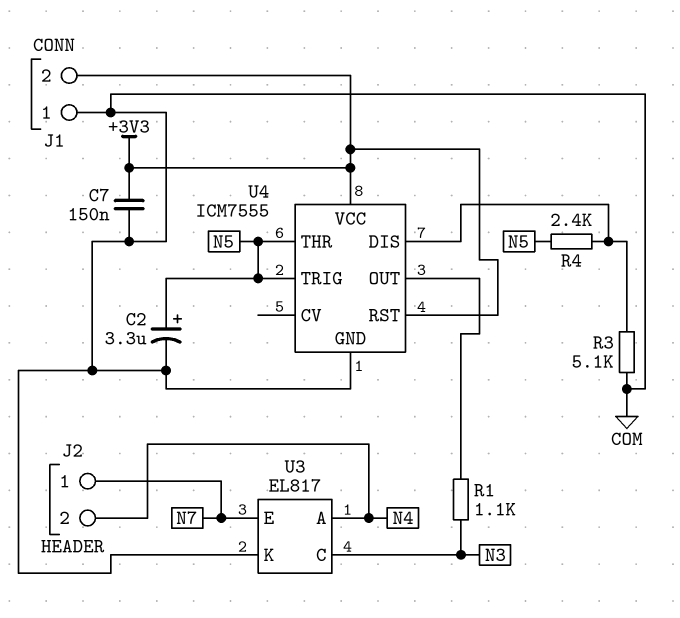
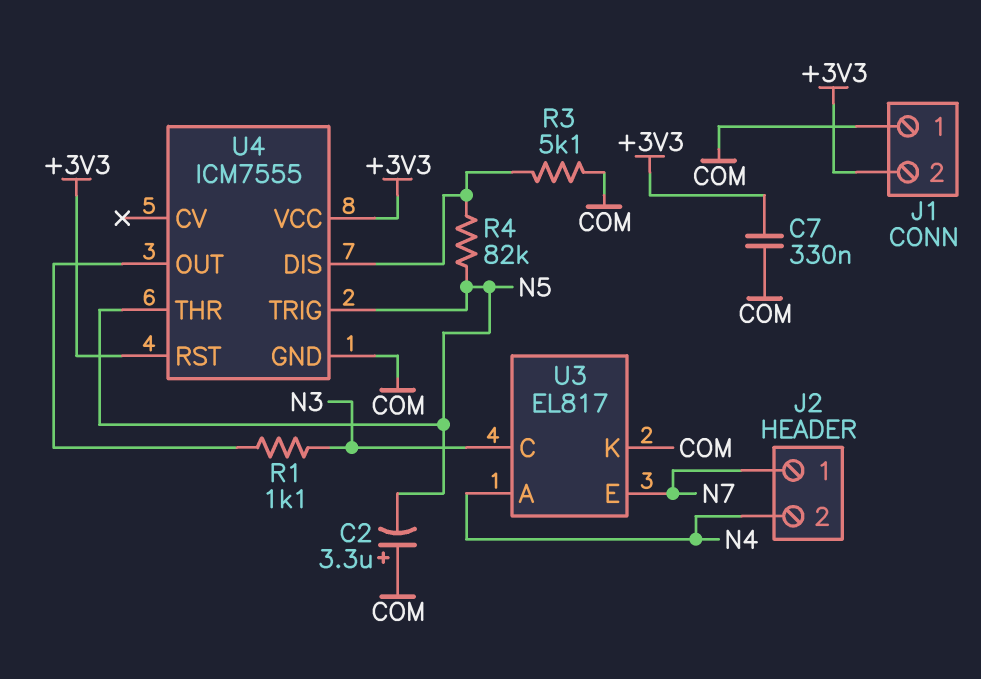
C2: 3.3uF (plus N5, minus COM) -> 3.3uF (plus COM, minus N5)
C7: 150nF (+3V3, COM) -> 330nF (+3V3, COM)
R4: 2.4k (N5, U4/DIS) -> 82k (N5, U4/DIS)

